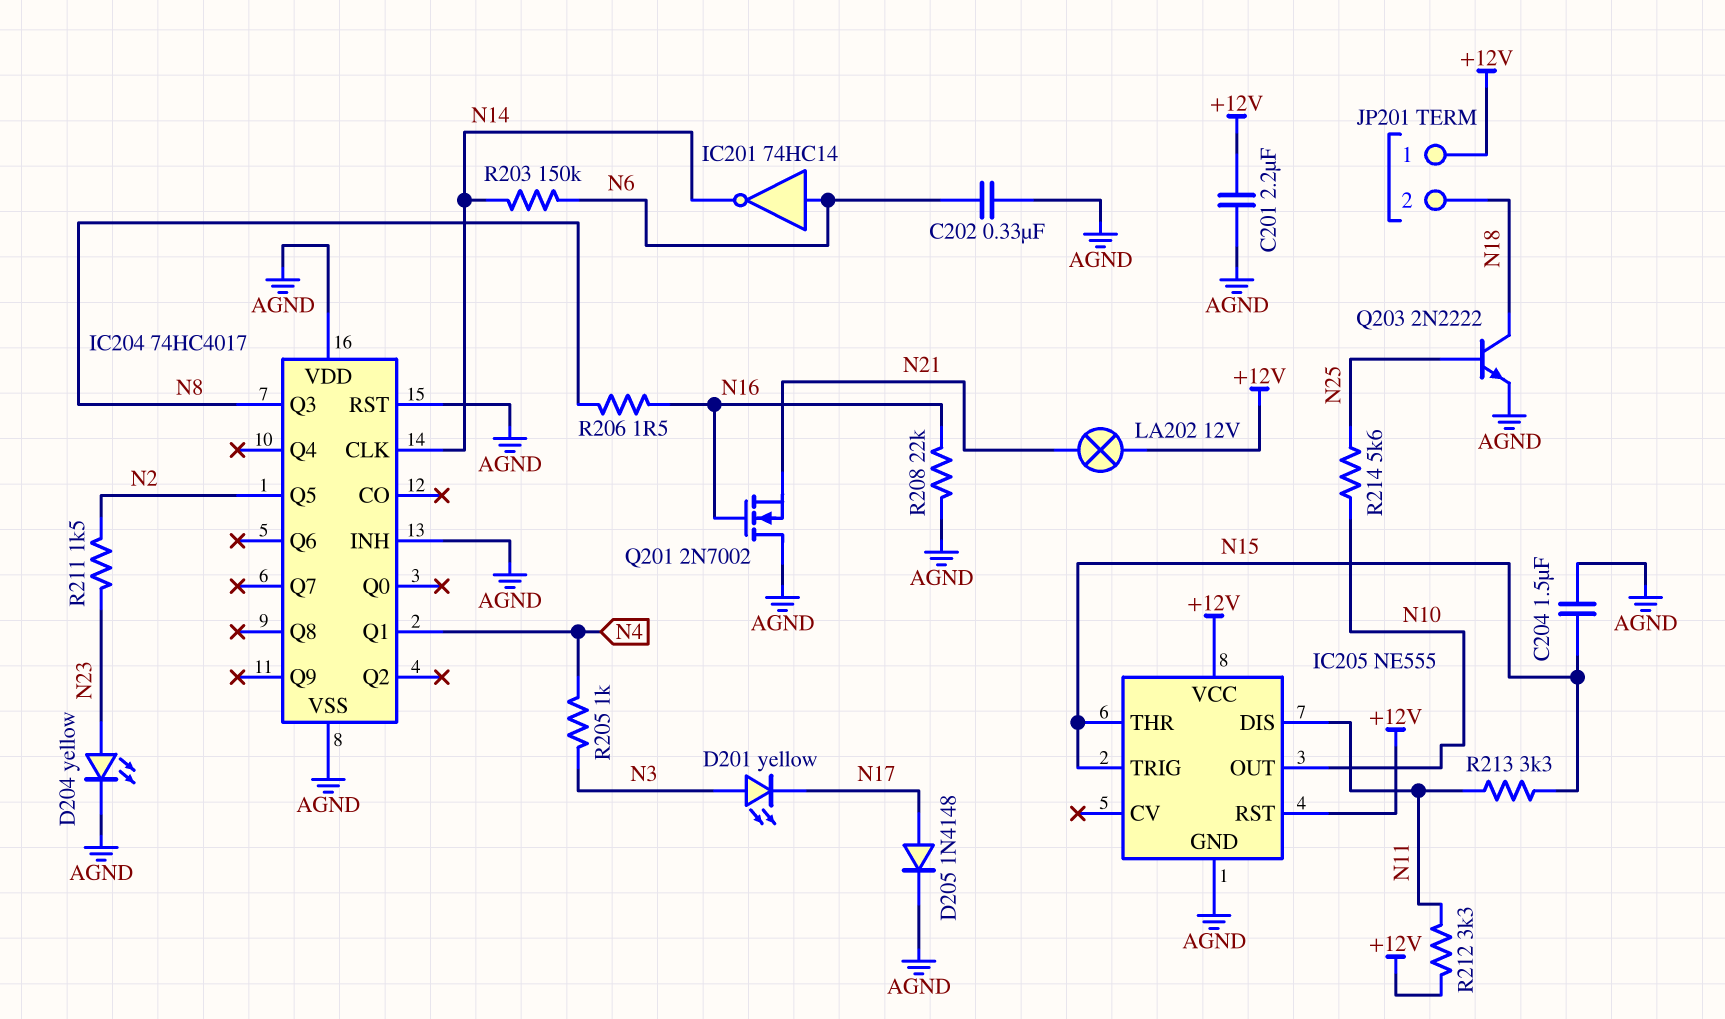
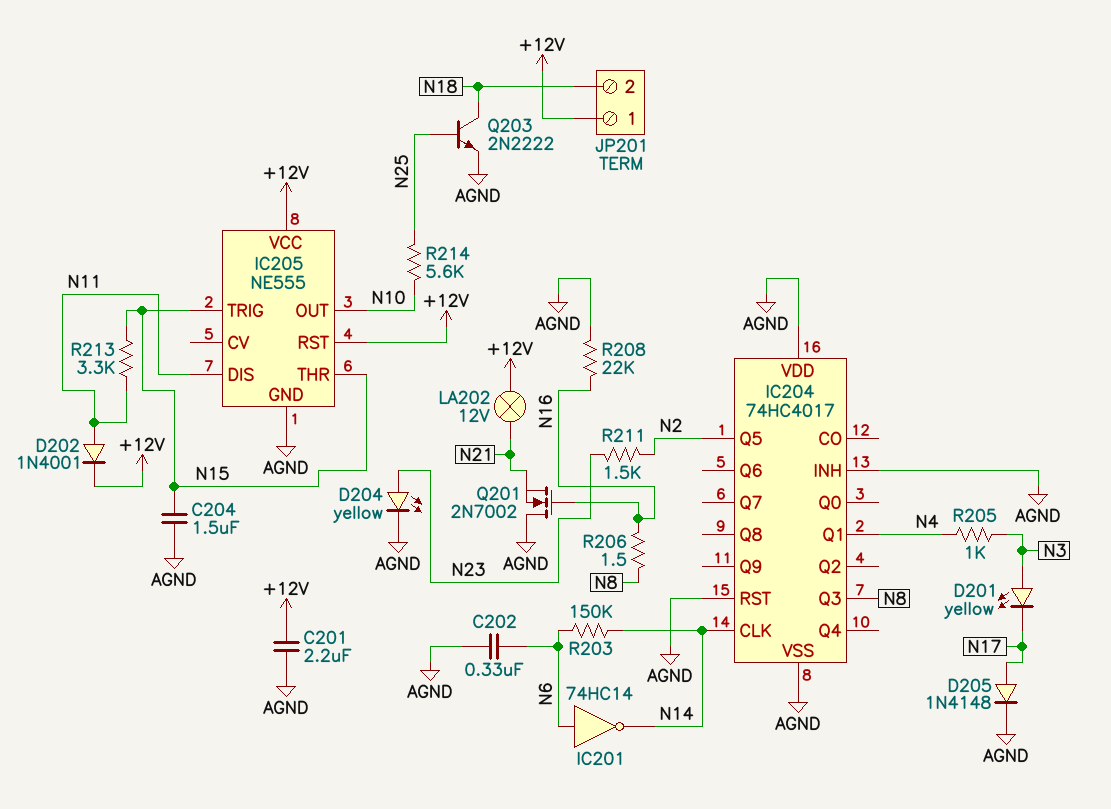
D202: none -> diode 1N4001 (A N11, K +12V)
R212: 3.3k (+12V, N11) -> none

